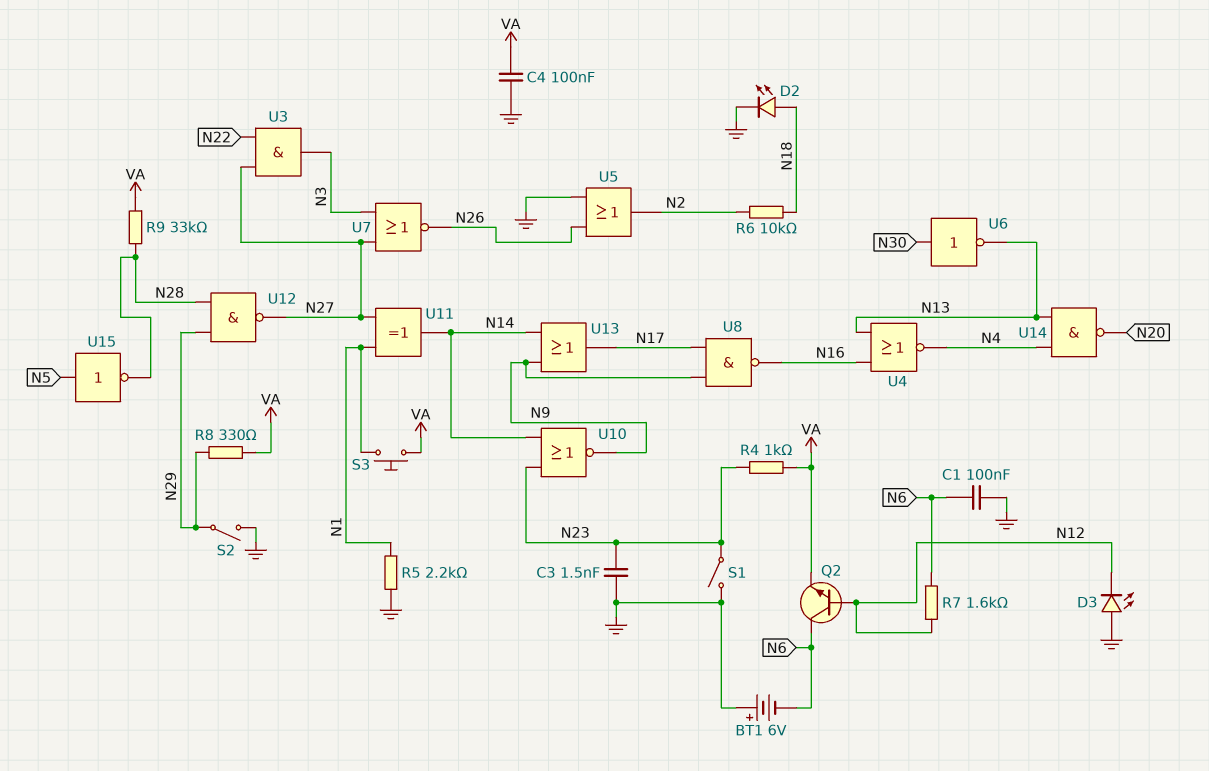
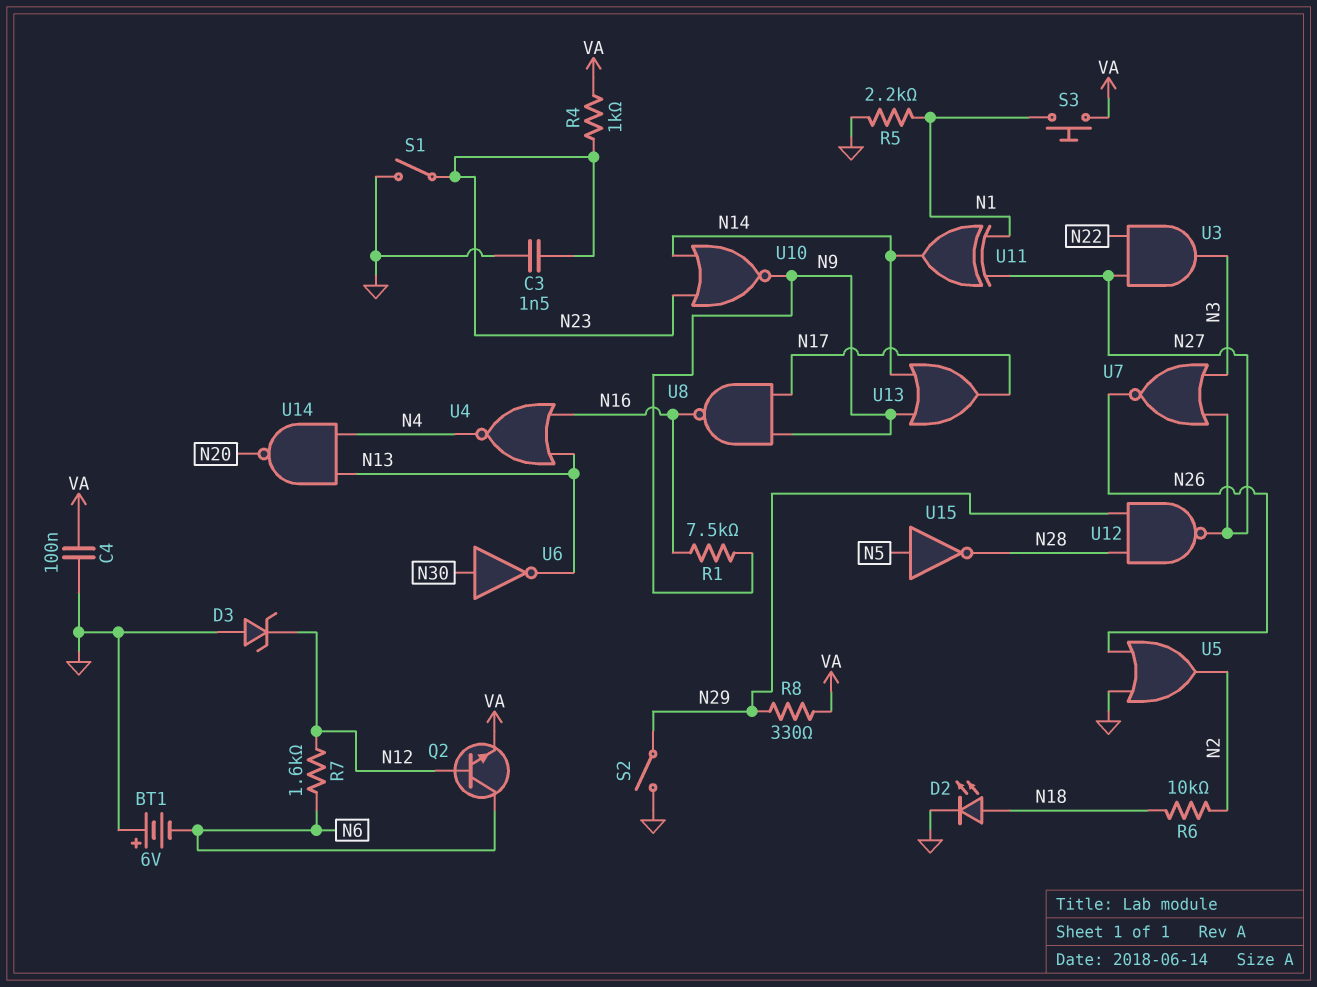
C1: 100nF (GND, N6) -> none
D3: LED (A GND, K N12) -> zener (A GND, K N12)
R1: none -> 7.5k (N9, N16)
R9: 33k (N28, VA) -> none

